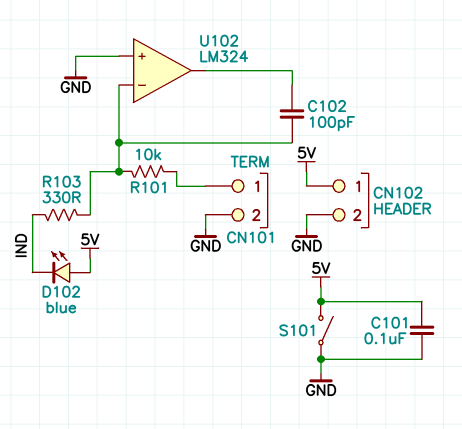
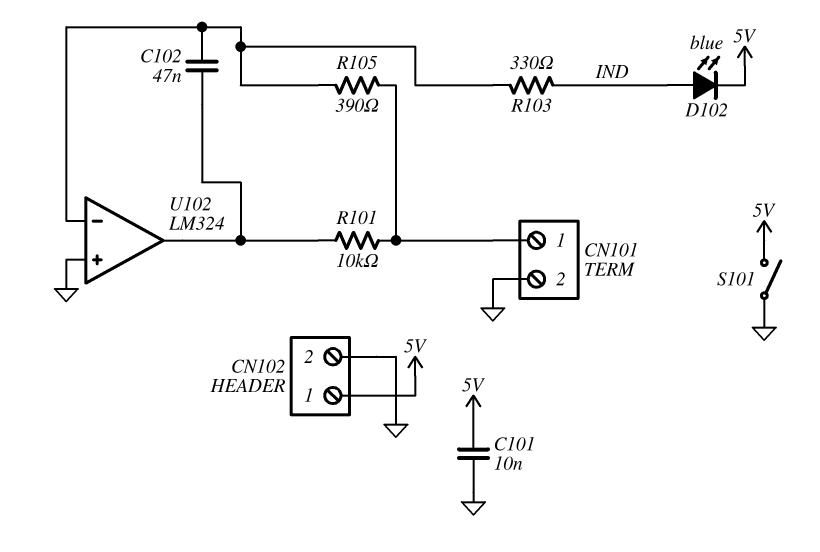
C101: 100nF (5V, GND) -> 10nF (5V, GND)
C102: 100pF (U102/in-, U102/out) -> 47nF (U102/in-, U102/out)
D102: LED blue (A 5V, K IND) -> LED blue (A IND, K 5V)
R101: 10k (CN101/1, U102/in-) -> 10k (CN101/1, U102/out)
R105: none -> 390 (CN101/1, U102/in-)

